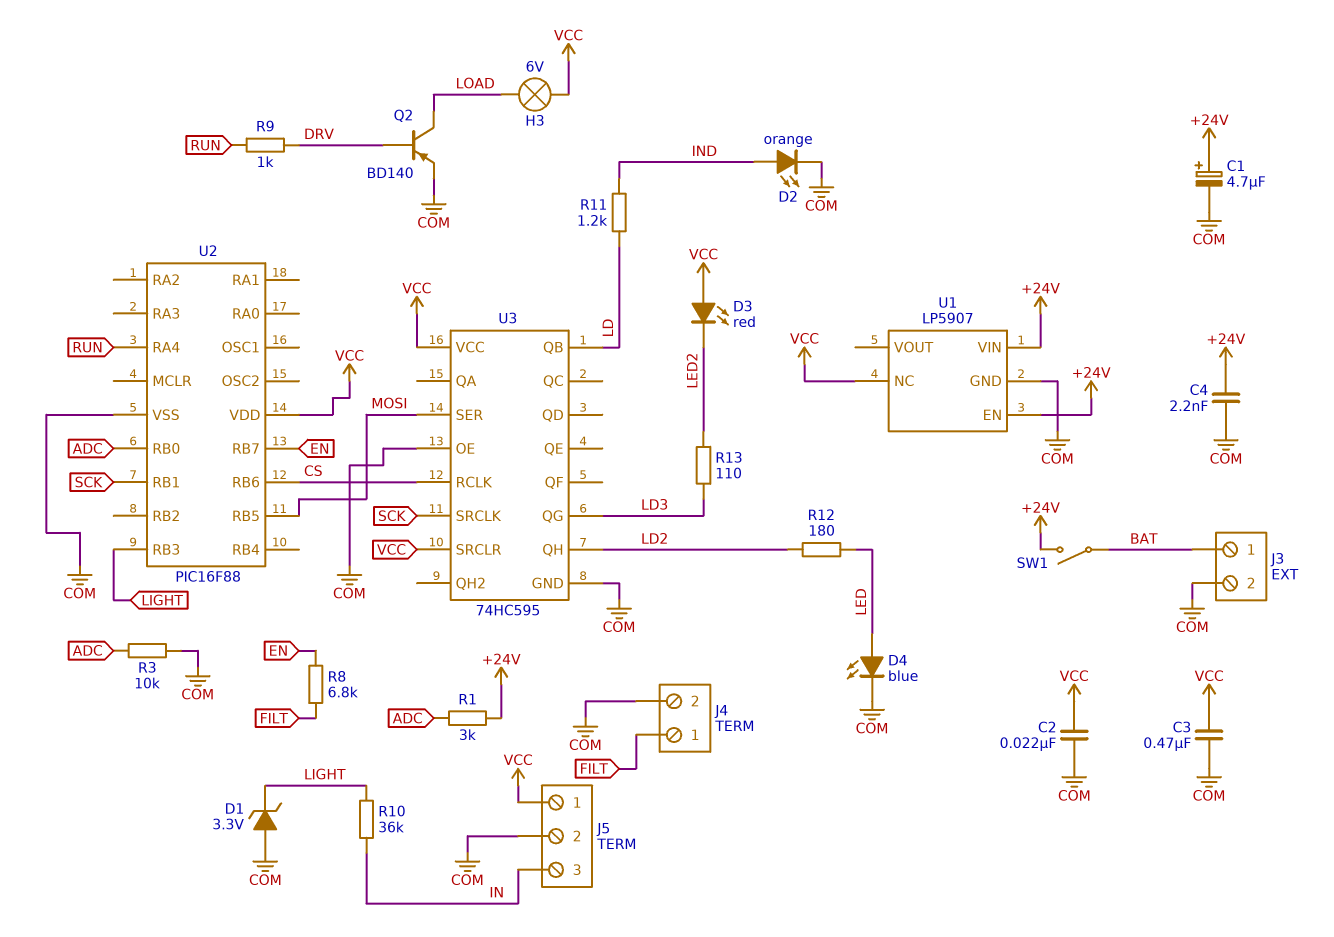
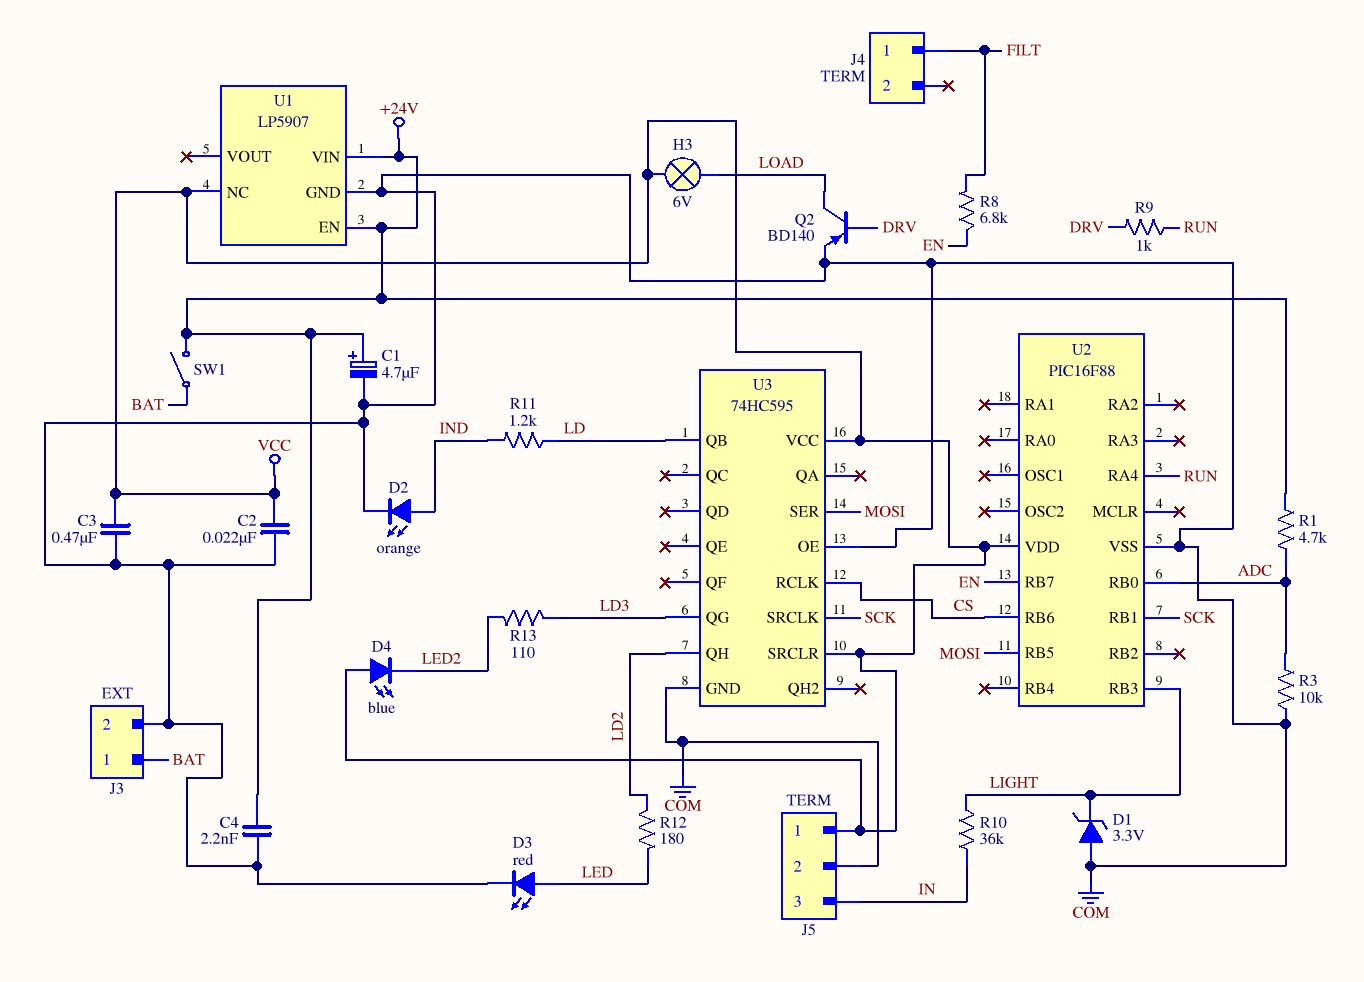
D3: LED red (A VCC, K LED2) -> LED red (A LED, K COM)
D4: LED blue (A LED, K COM) -> LED blue (A VCC, K LED2)
J4 pin 2: COM -> none
R1: 3k (+24V, ADC) -> 4.7k (+24V, ADC)

